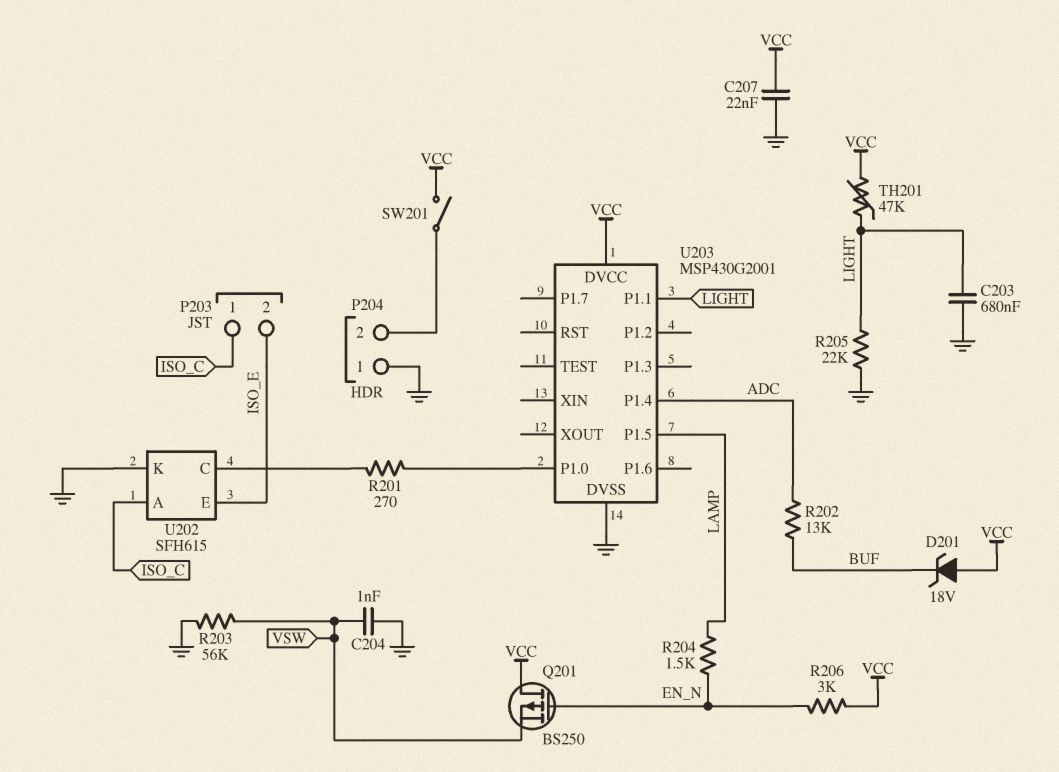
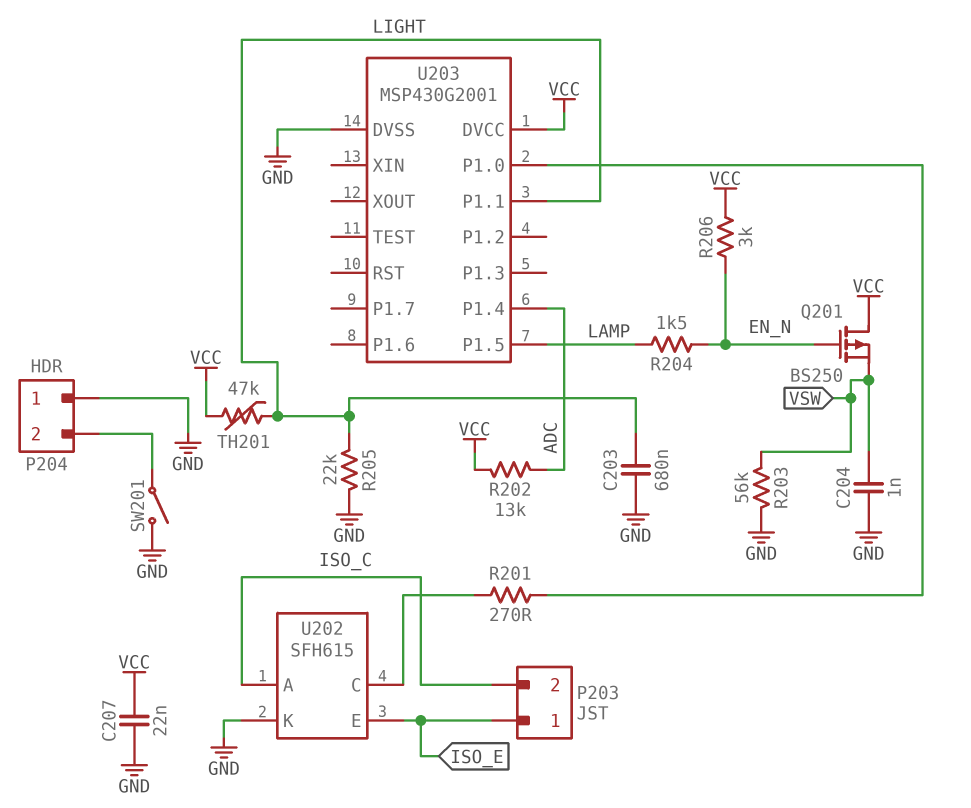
D201: zener 18V (A VCC, K BUF) -> none
P203 pin 1: ISO_C -> ISO_E
P203 pin 2: ISO_E -> ISO_C
R202: 13k (ADC, BUF) -> 13k (ADC, VCC)
SW201: switch (P204/2, VCC) -> switch (GND, P204/2)

